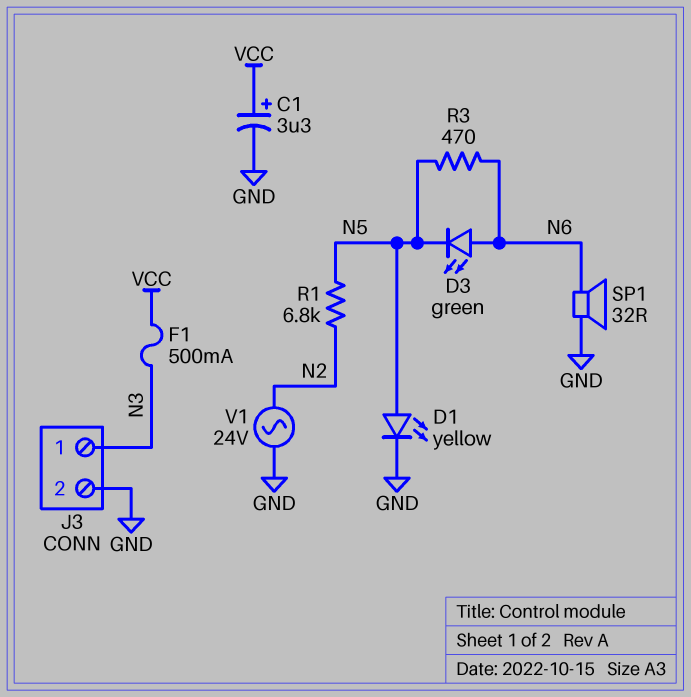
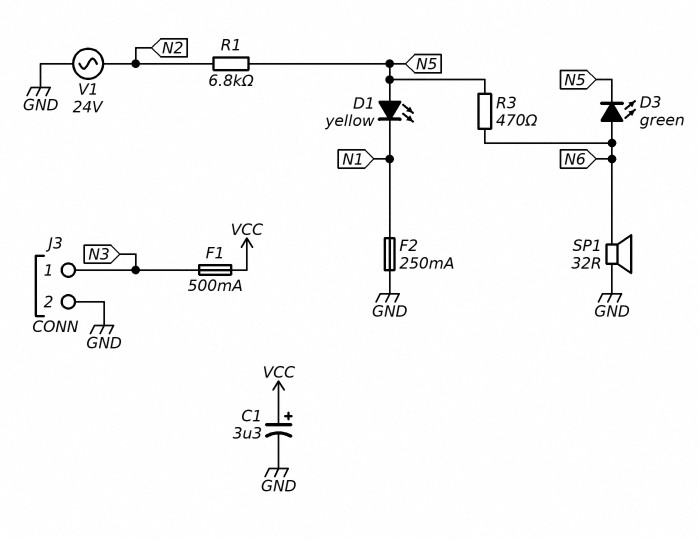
D1: LED yellow (A N5, K GND) -> LED yellow (A N5, K N1)
F2: none -> 250mA (GND, N1)

